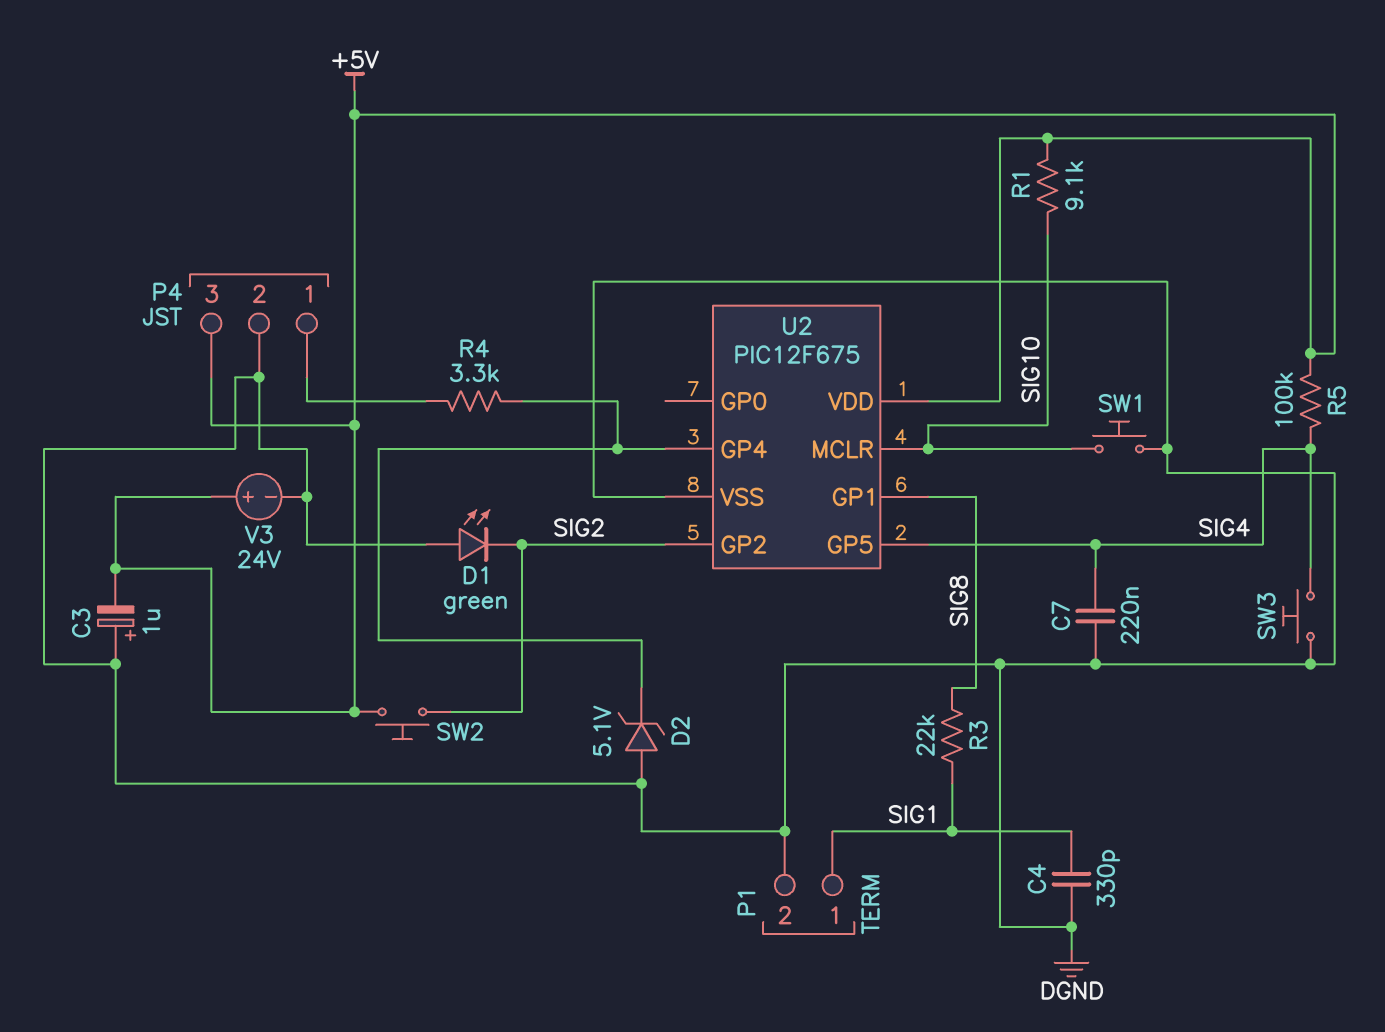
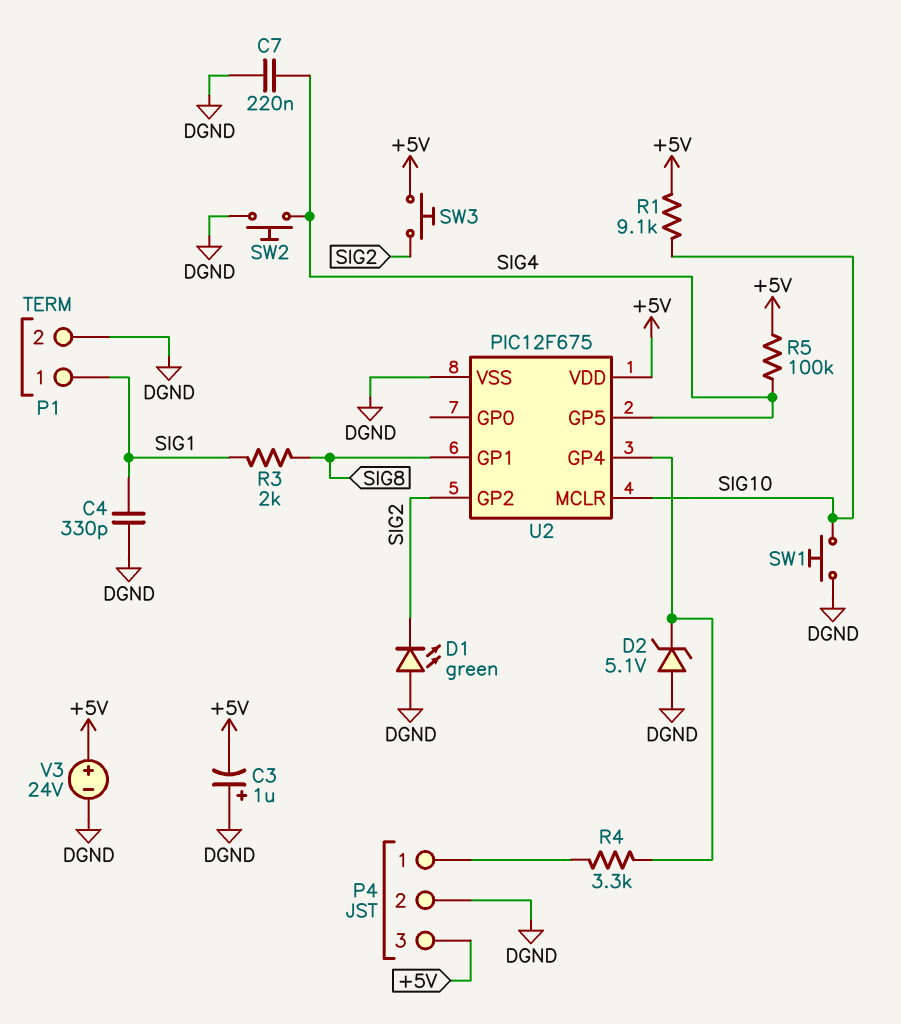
R3: 22k (SIG1, SIG8) -> 2k (SIG1, SIG8)
SW2: button (+5V, SIG2) -> button (DGND, SIG4)
SW3: button (DGND, SIG4) -> button (+5V, SIG2)

